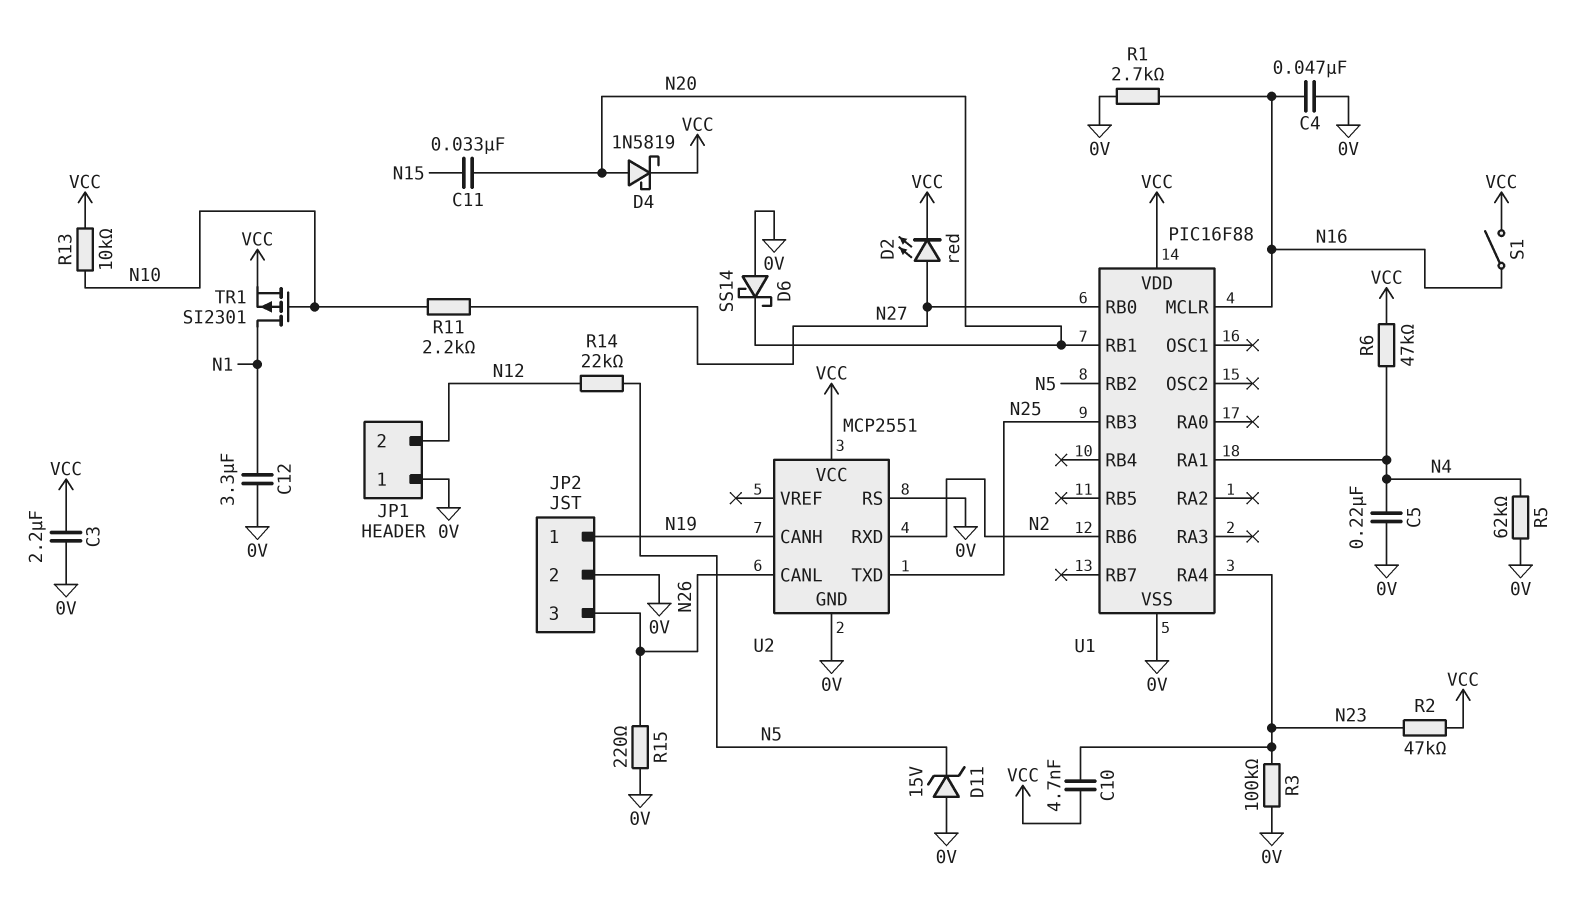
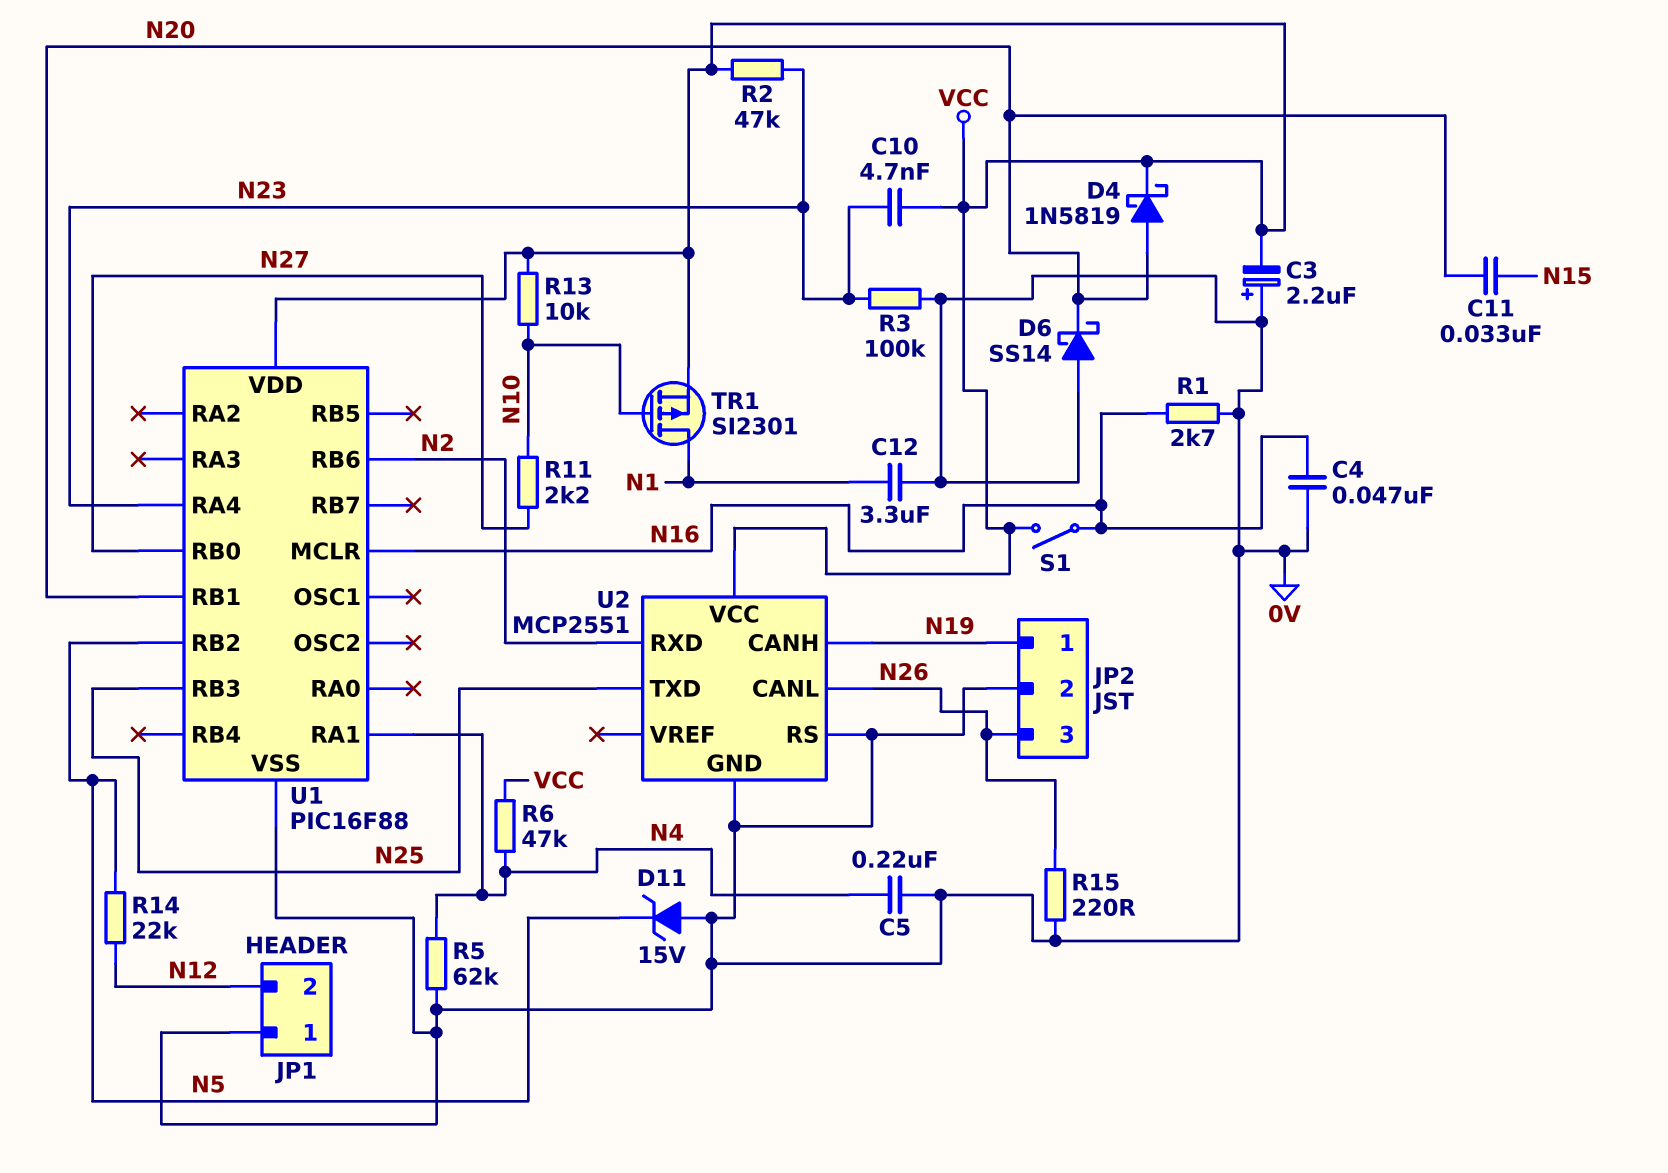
C3: 2.2uF (0V, VCC) -> 2.2uF (plus 0V, minus VCC)
D2: LED red (A N27, K VCC) -> none

